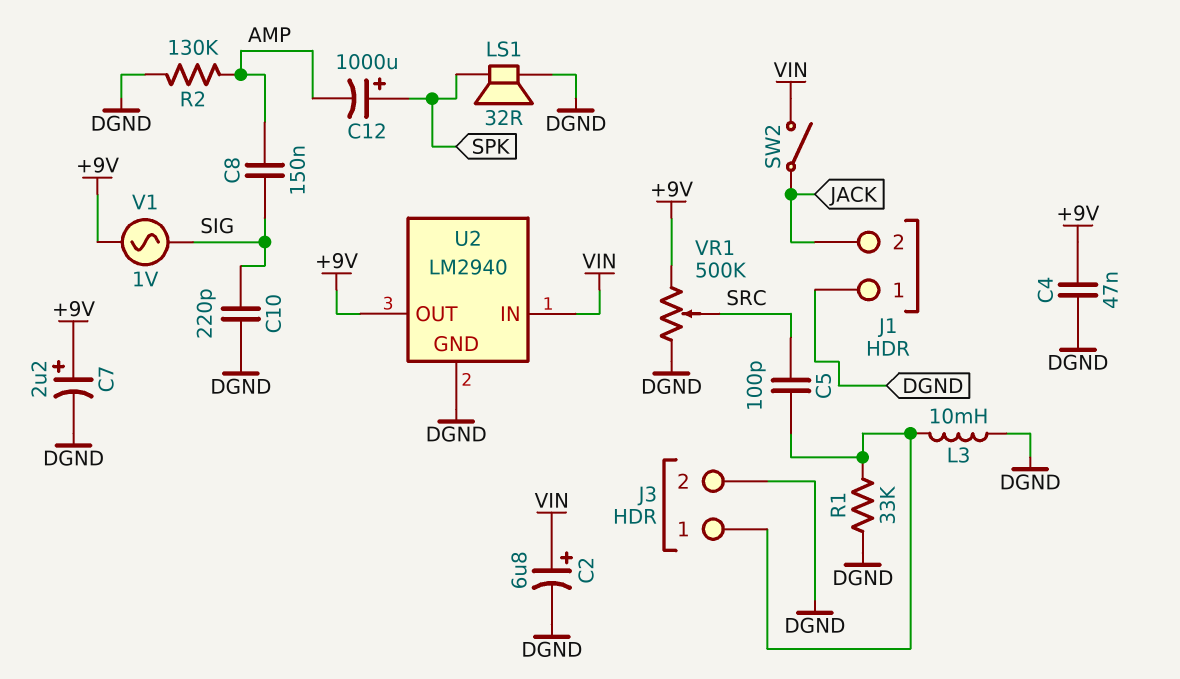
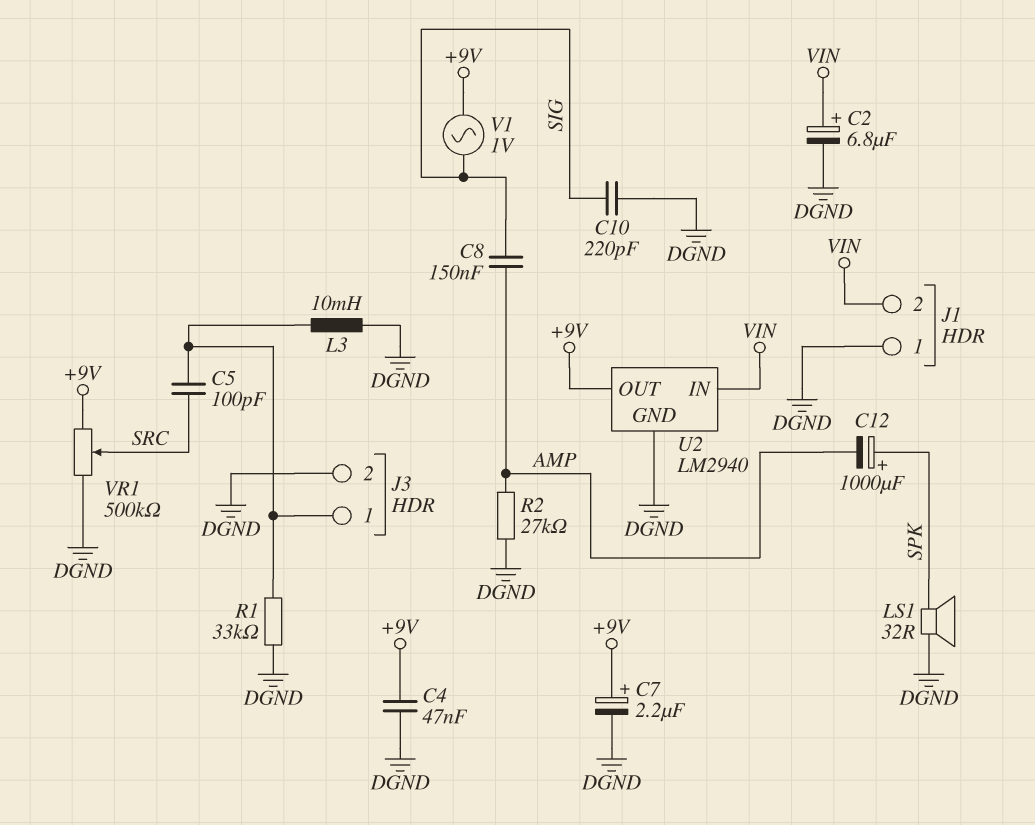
J1 pin 2: JACK -> VIN
R2: 130k (AMP, DGND) -> 27k (AMP, DGND)
SW2: switch (JACK, VIN) -> none

